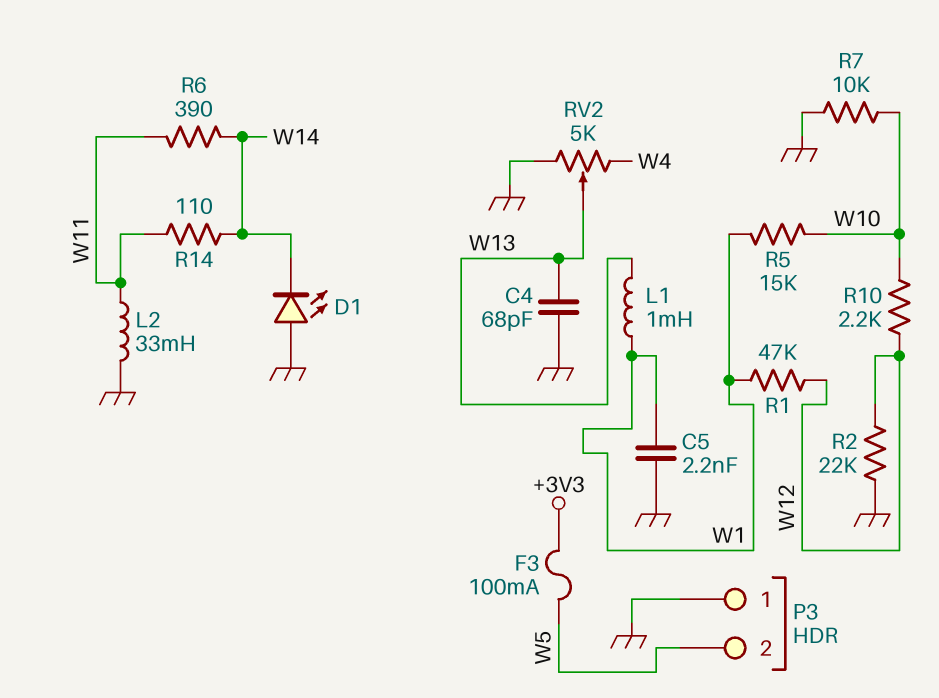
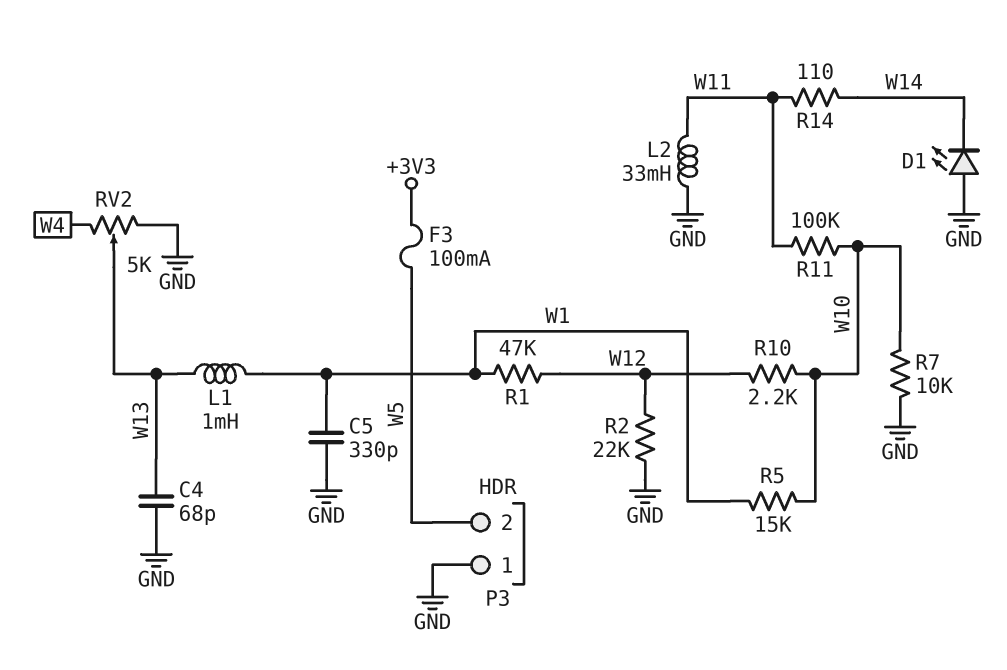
C5: 2.2nF (GND, W1) -> 330pF (GND, W1)
R6: 390 (W11, W14) -> none
R11: none -> 100k (W10, W11)

